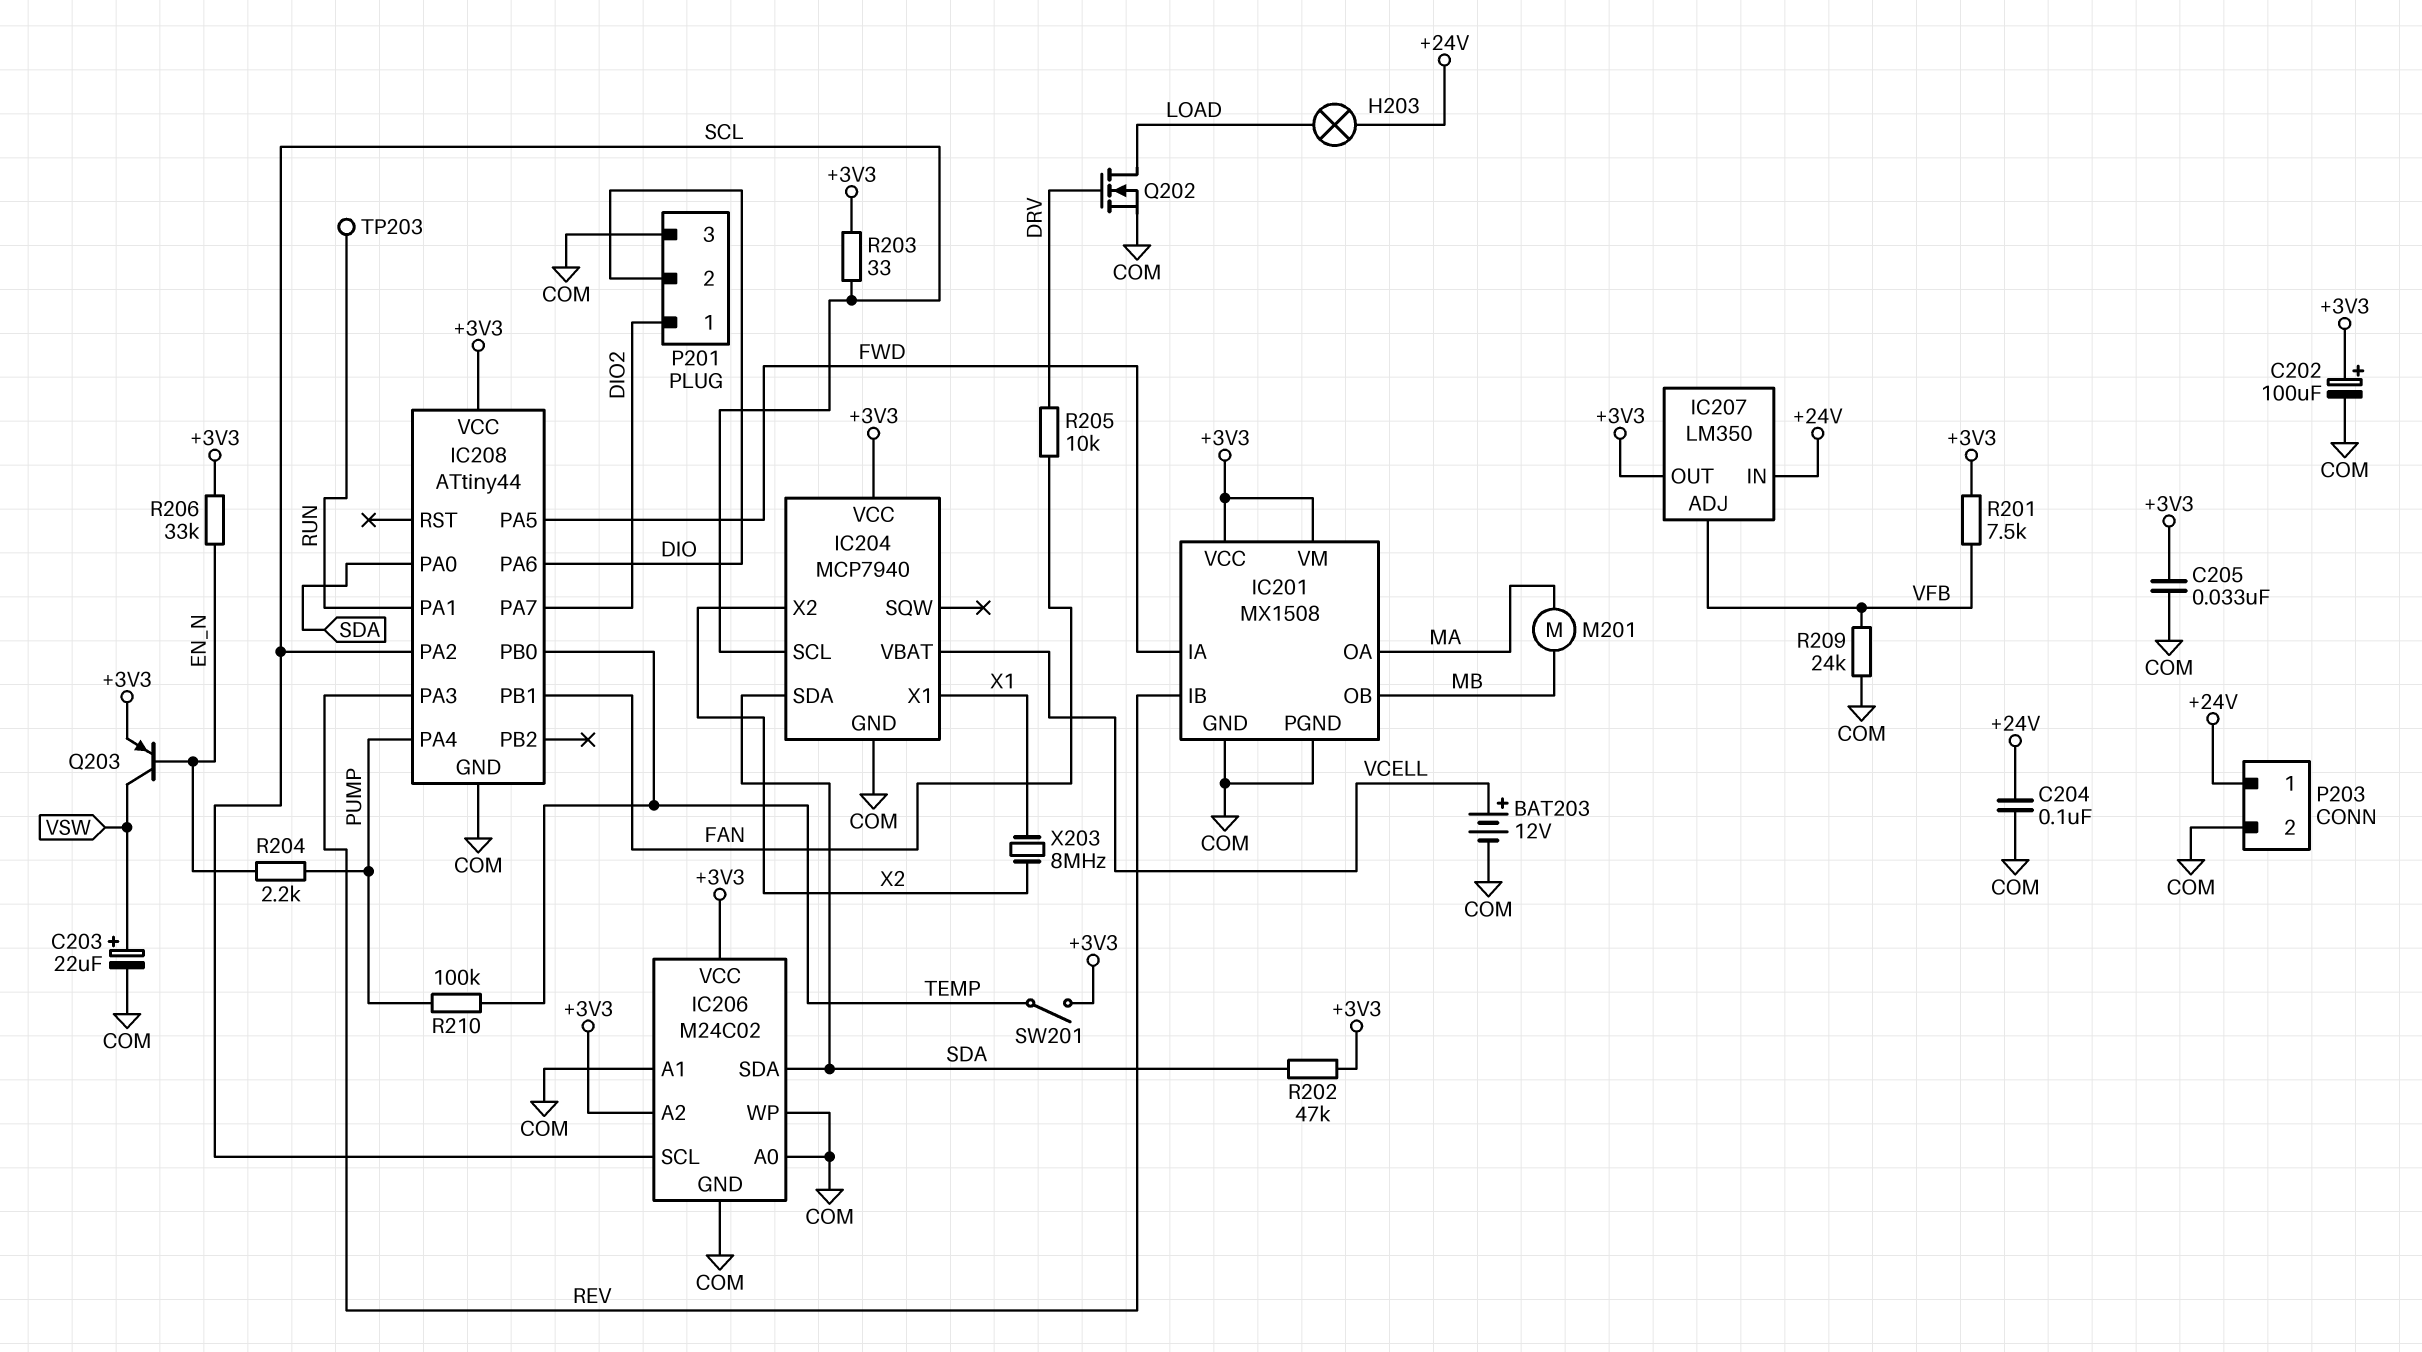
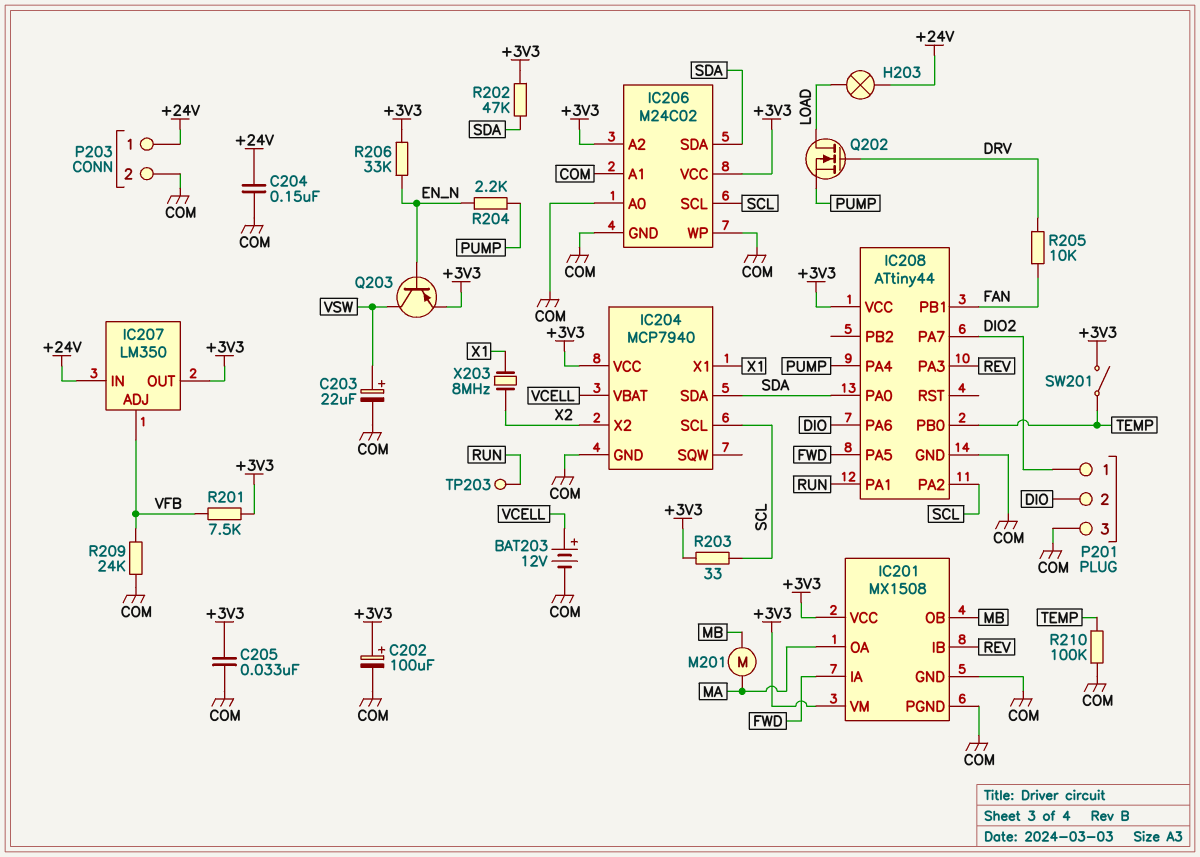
C204: 100nF (+24V, COM) -> 150nF (+24V, COM)
Q202: NMOS (G DRV, D LOAD, S COM) -> NMOS (G DRV, D LOAD, S PUMP)
R210: 100k (PUMP, TEMP) -> 100k (COM, TEMP)

